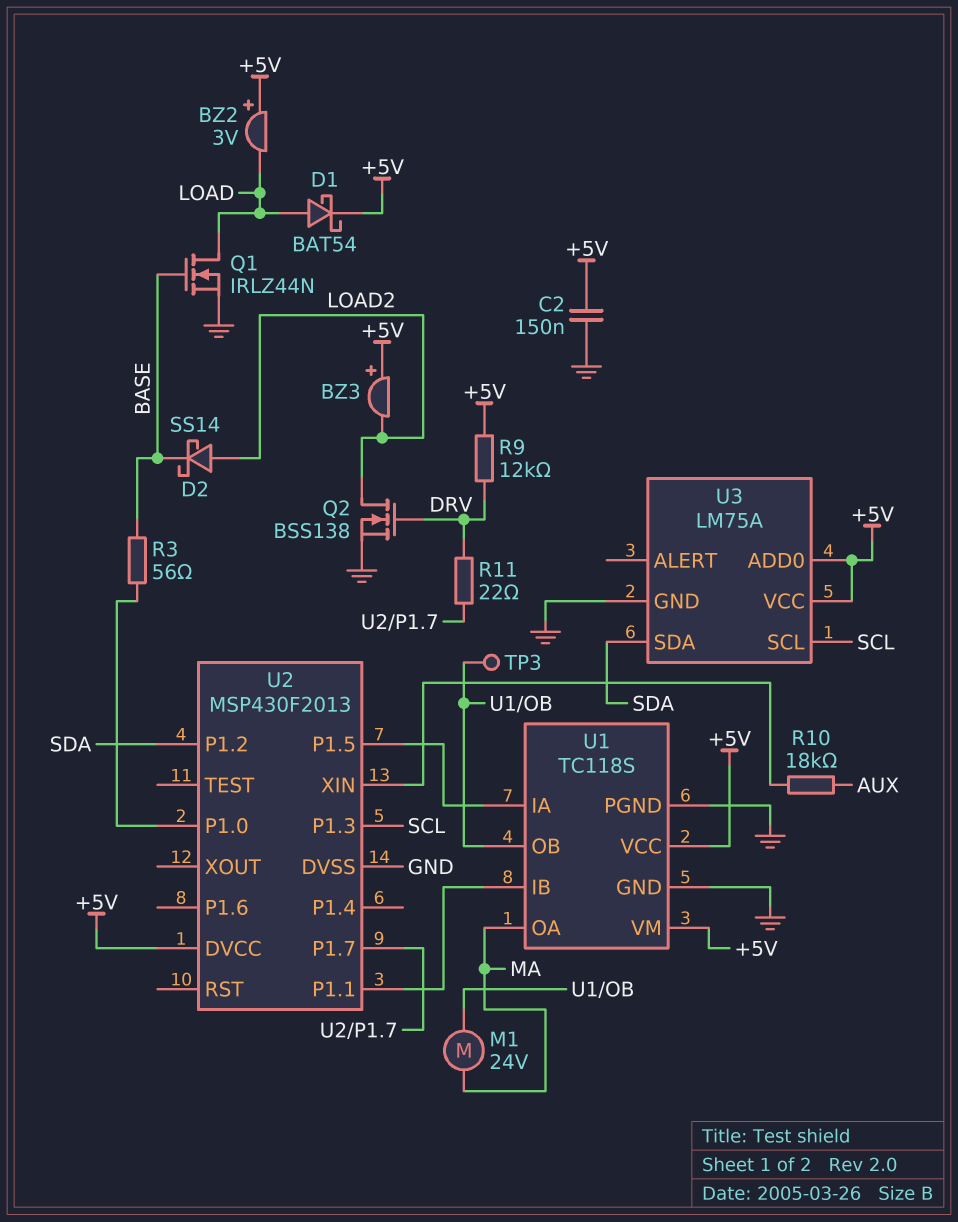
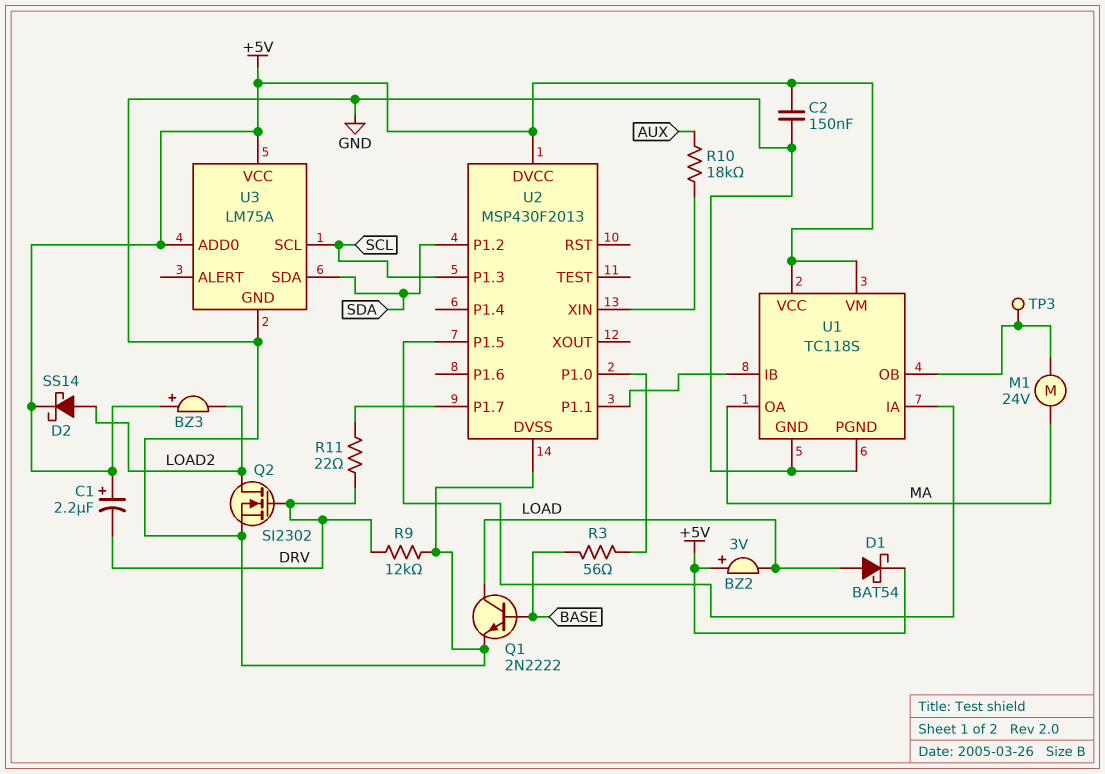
C1: none -> 2.2uF (plus +5V, minus DRV)
D2: schottky SS14 (A LOAD2, K BASE) -> schottky SS14 (A LOAD2, K +5V)
Q1: NMOS IRLZ44N (G BASE, D LOAD, S GND) -> NPN 2N2222 (B BASE, C LOAD, E GND)
Q2: NMOS BSS138 (G DRV, D LOAD2, S GND) -> NMOS SI2302 (G DRV, D LOAD2, S GND)
R9: 12k (+5V, DRV) -> 12k (DRV, GND)

